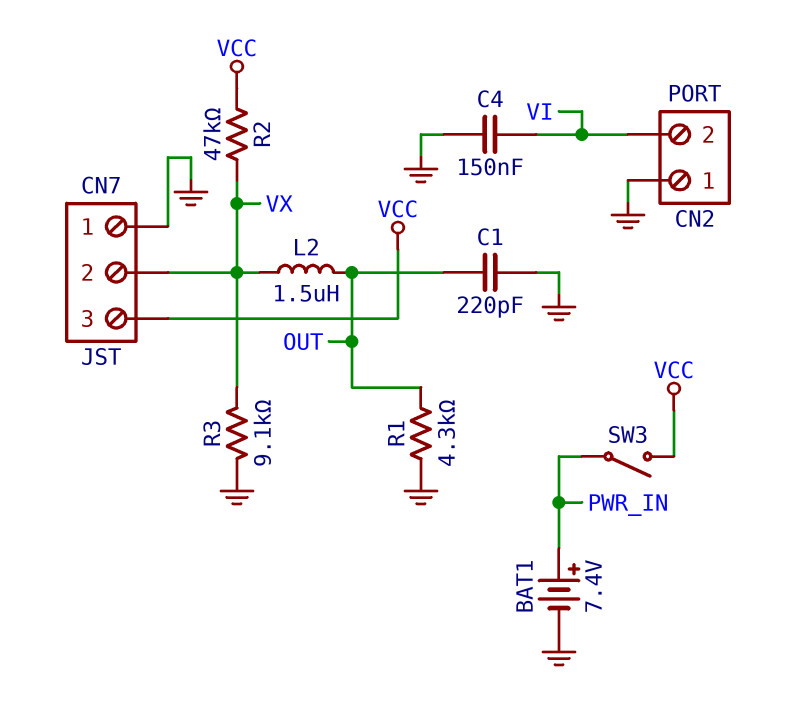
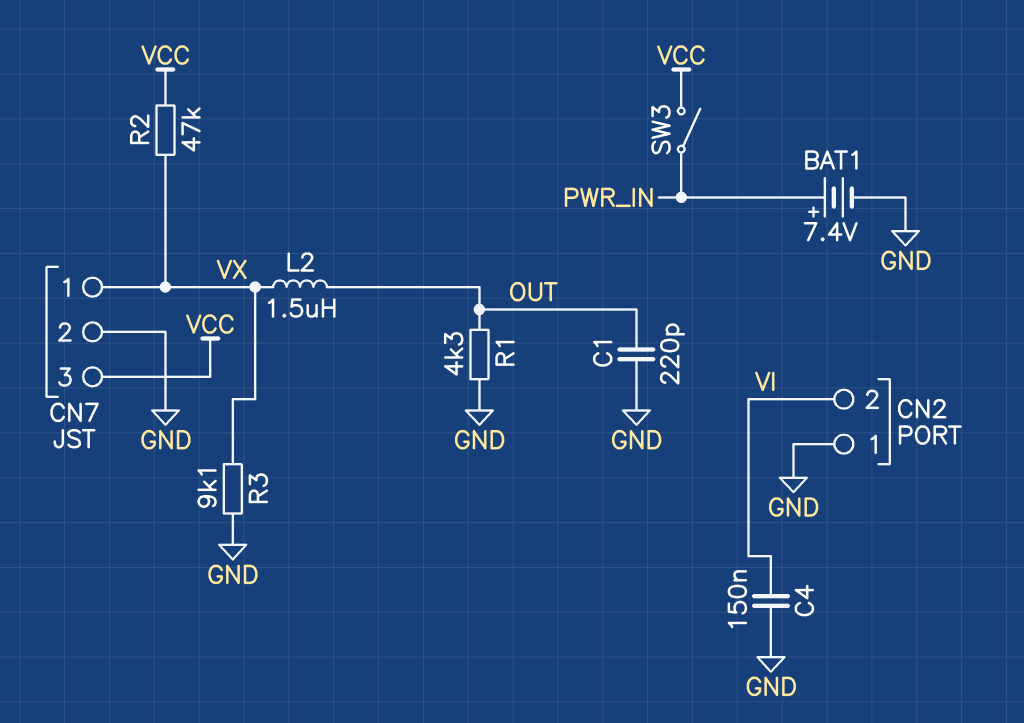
CN7 pin 1: GND -> VX
CN7 pin 2: VX -> GND

